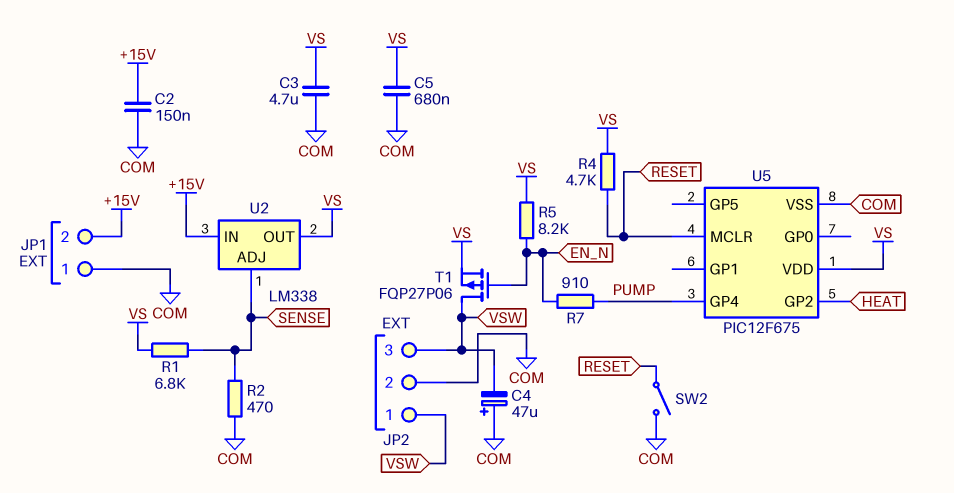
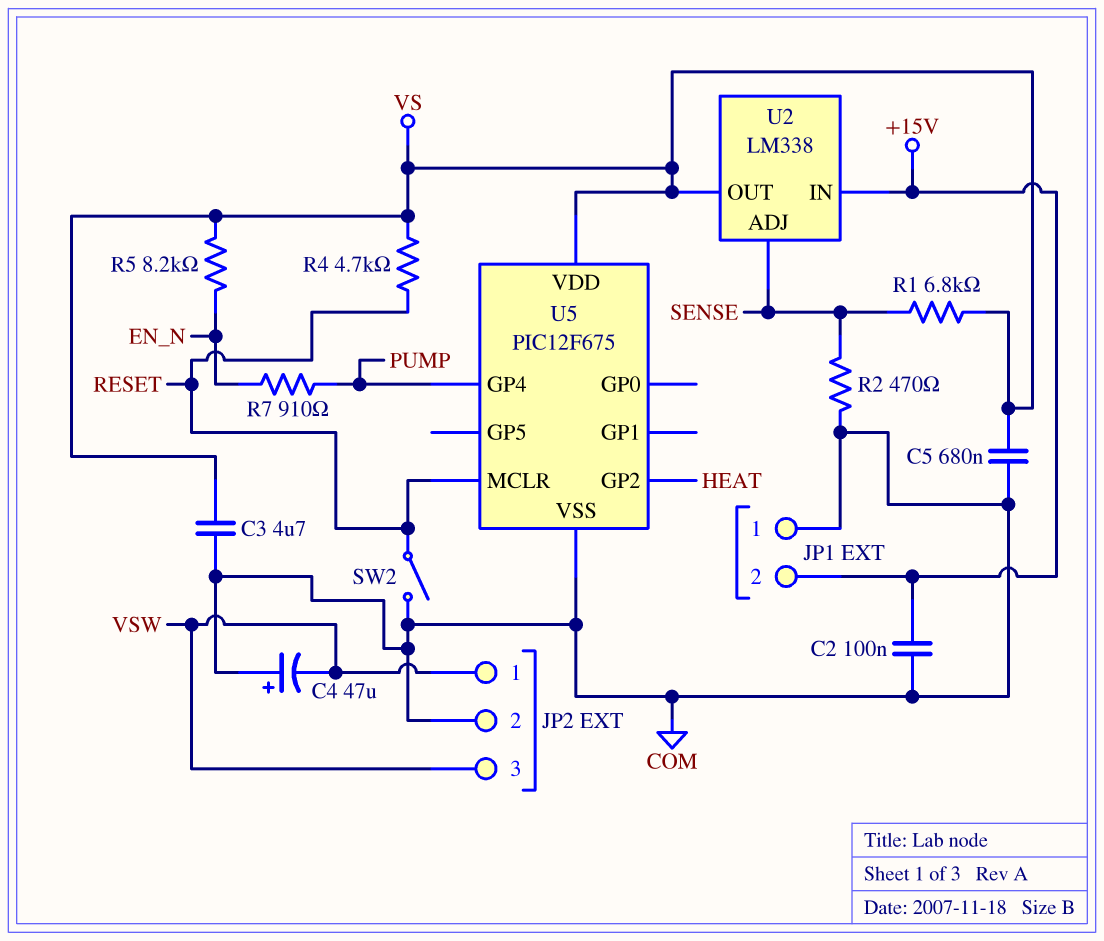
C2: 150nF (+15V, COM) -> 100nF (+15V, COM)
T1: PMOS FQP27P06 (G EN_N, D VSW, S VS) -> none

